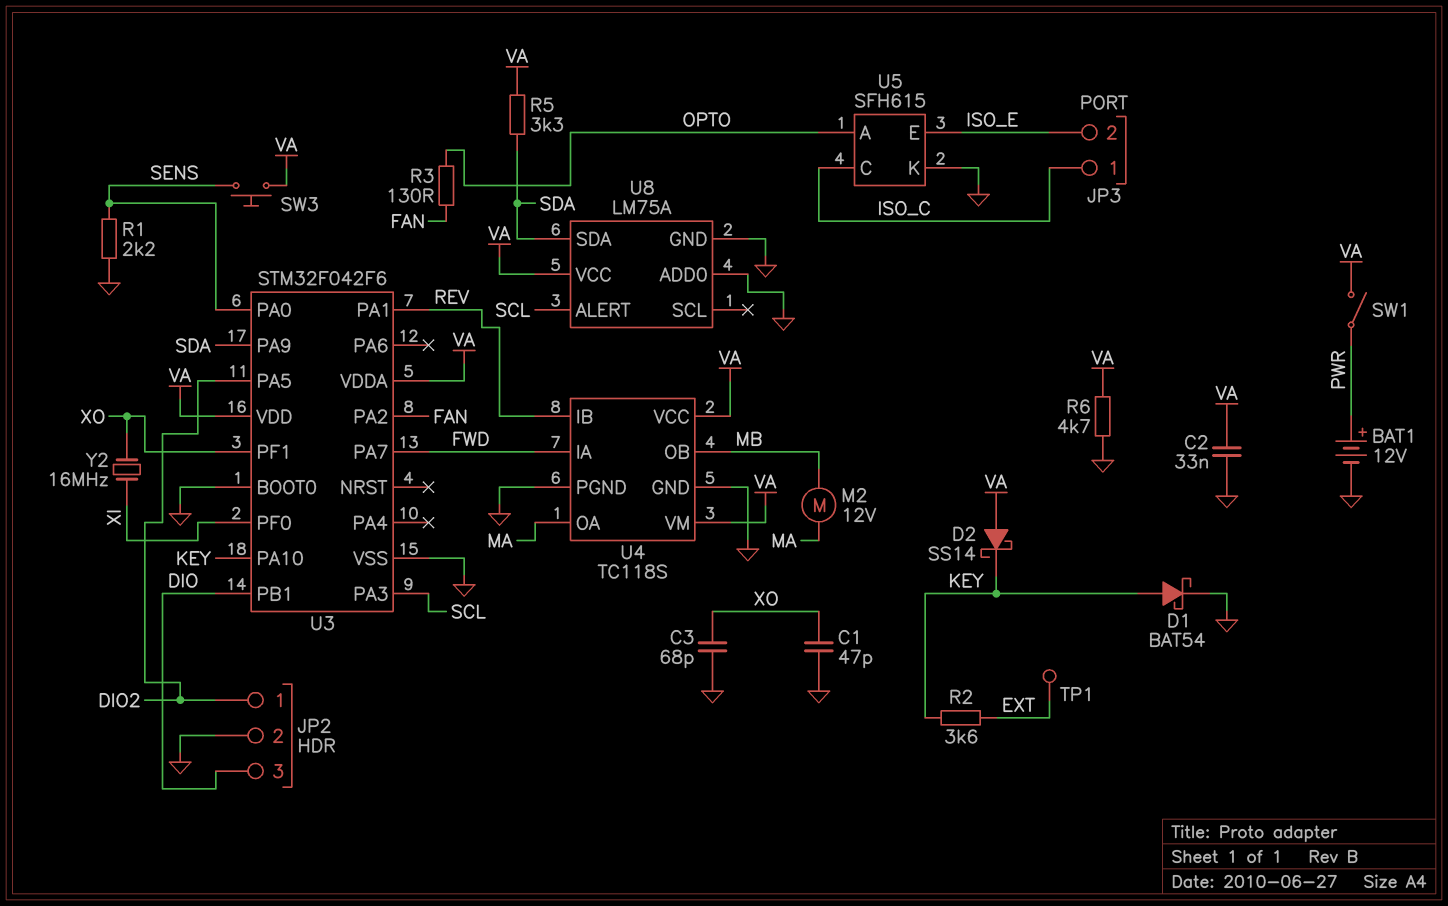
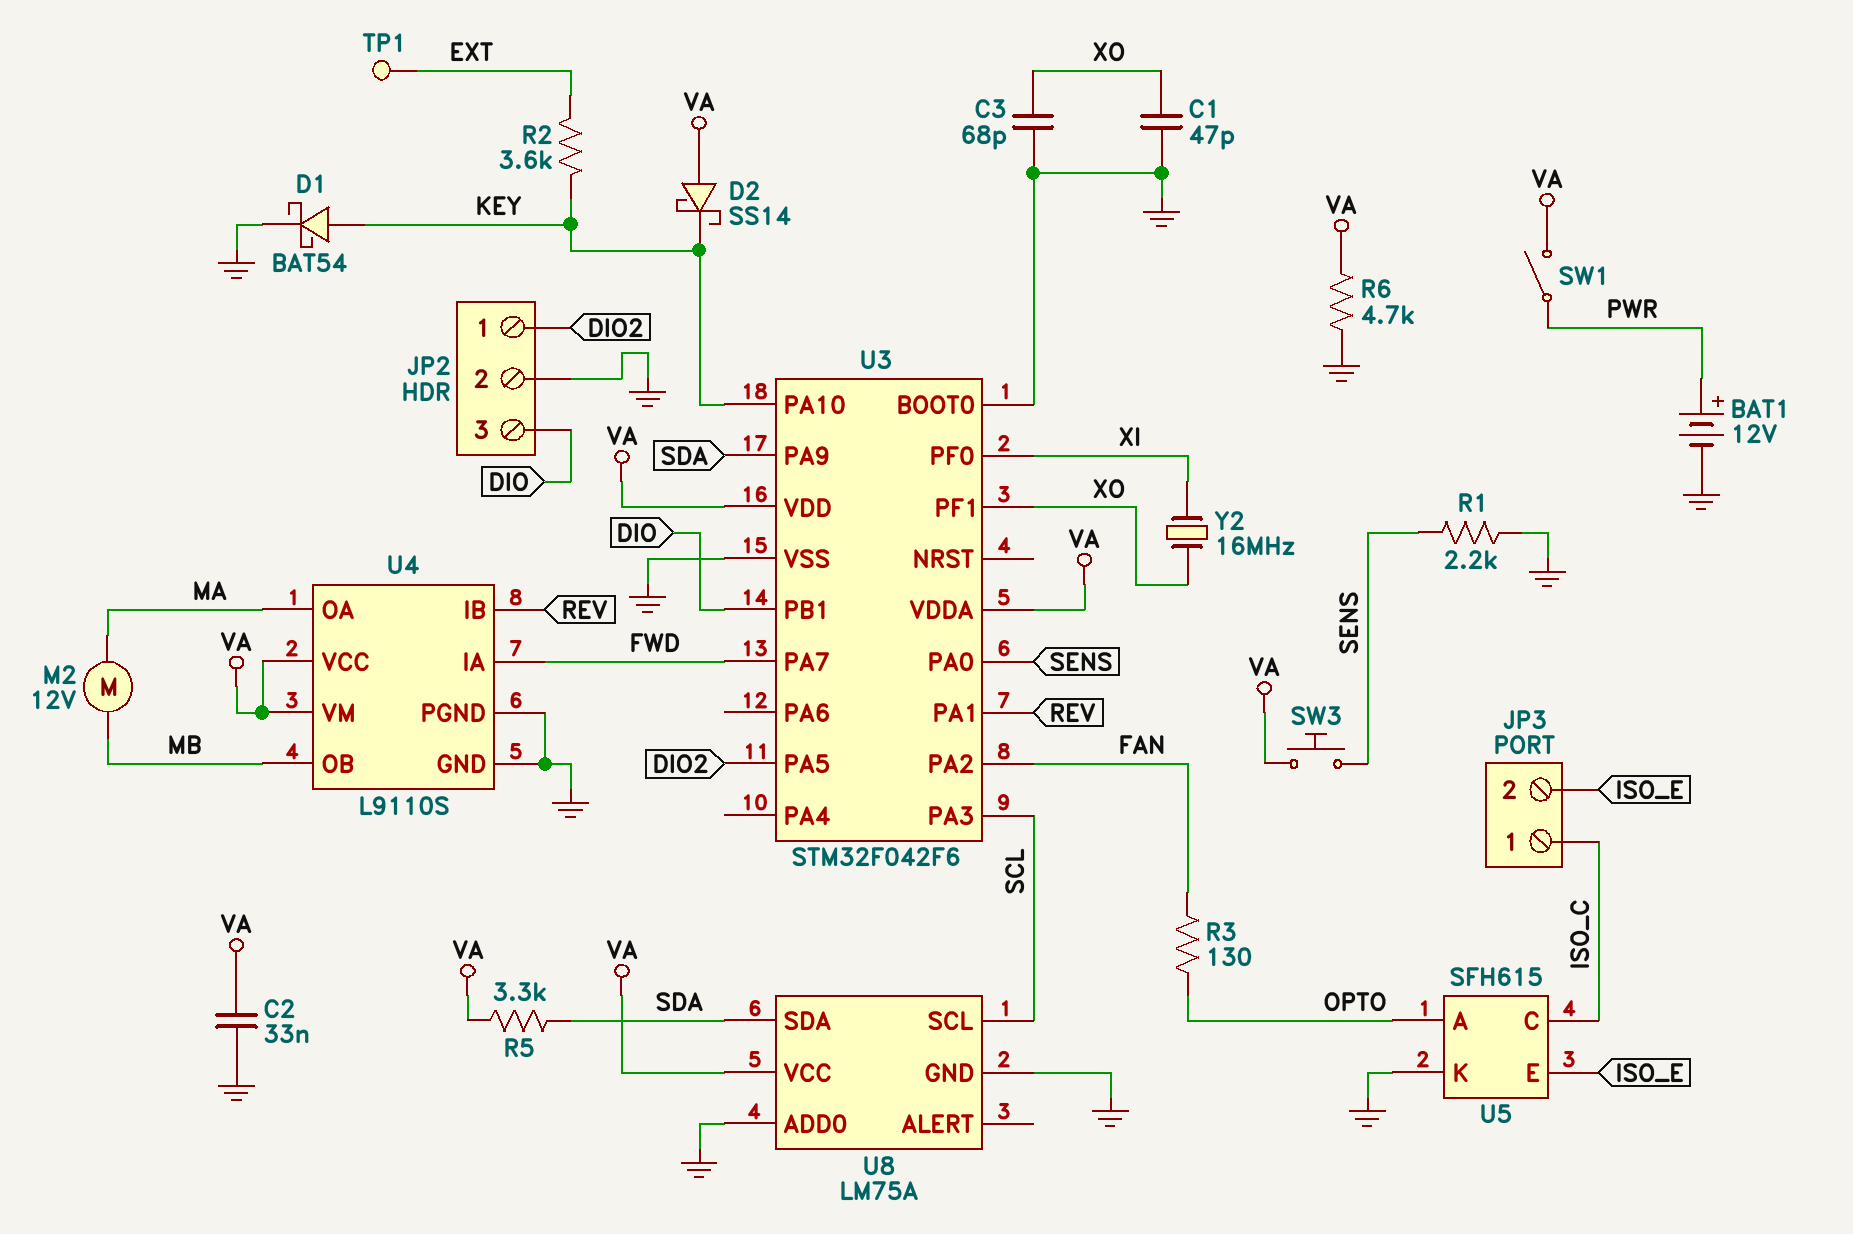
U4: TC118S -> L9110S
U8 pin ALERT: SCL -> none
U8 pin SCL: none -> SCL

